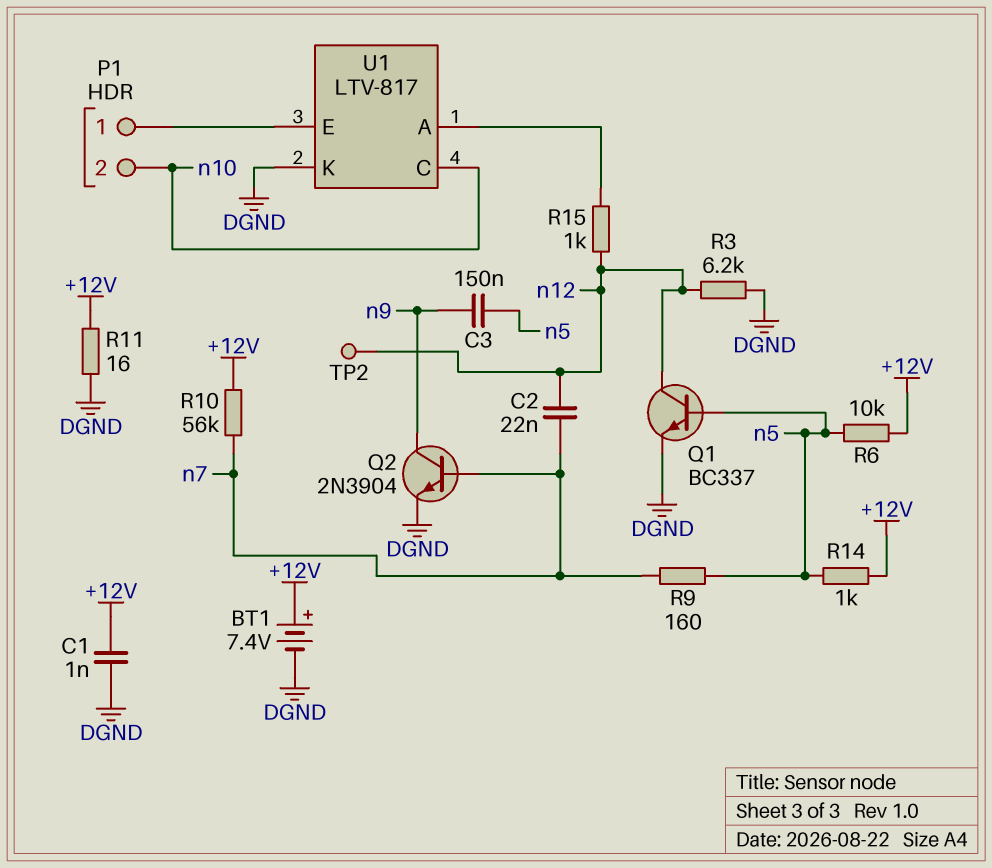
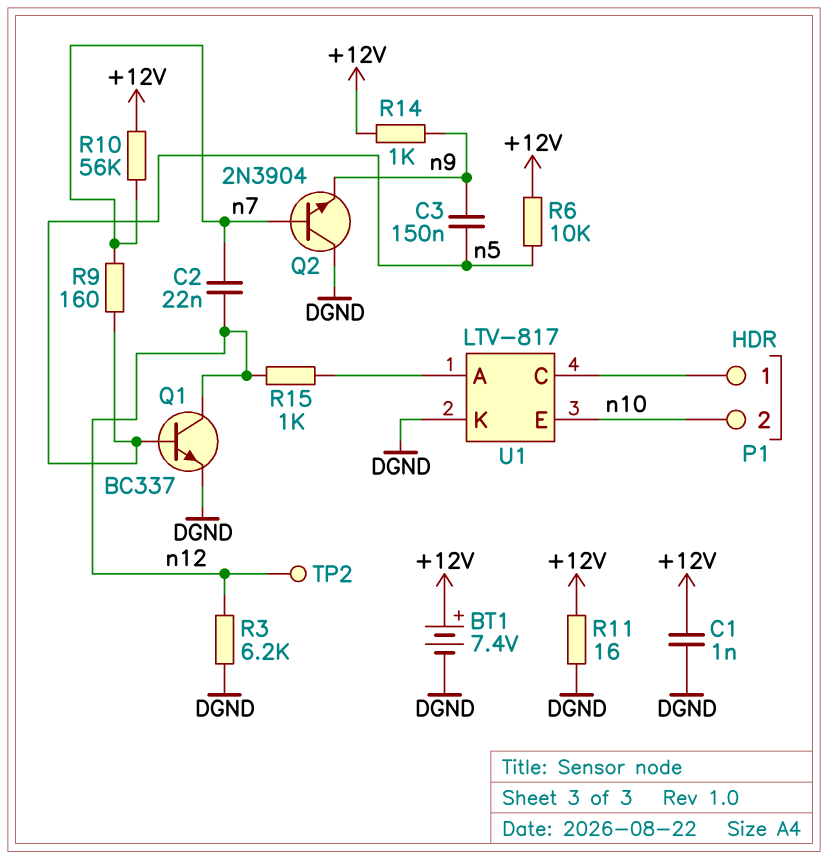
Q2: NPN 2N3904 (B n7, C n9, E DGND) -> NPN 2N3904 (B n7, C DGND, E n9)
R14: 1k (+12V, n5) -> 1k (+12V, n9)
U1 pin C: n10 -> P1/1
U1 pin E: P1/1 -> n10

